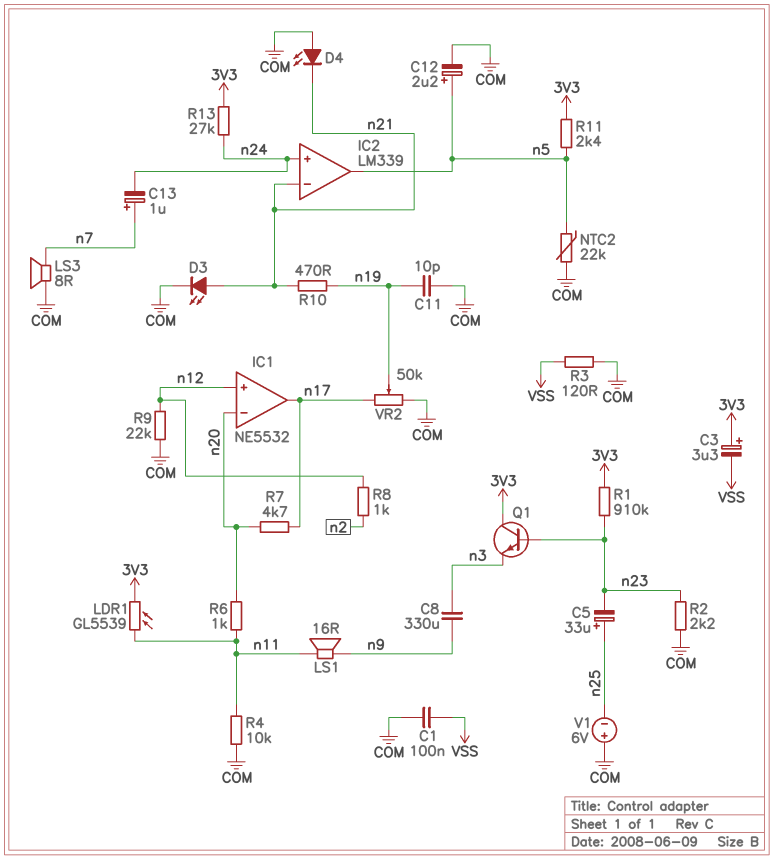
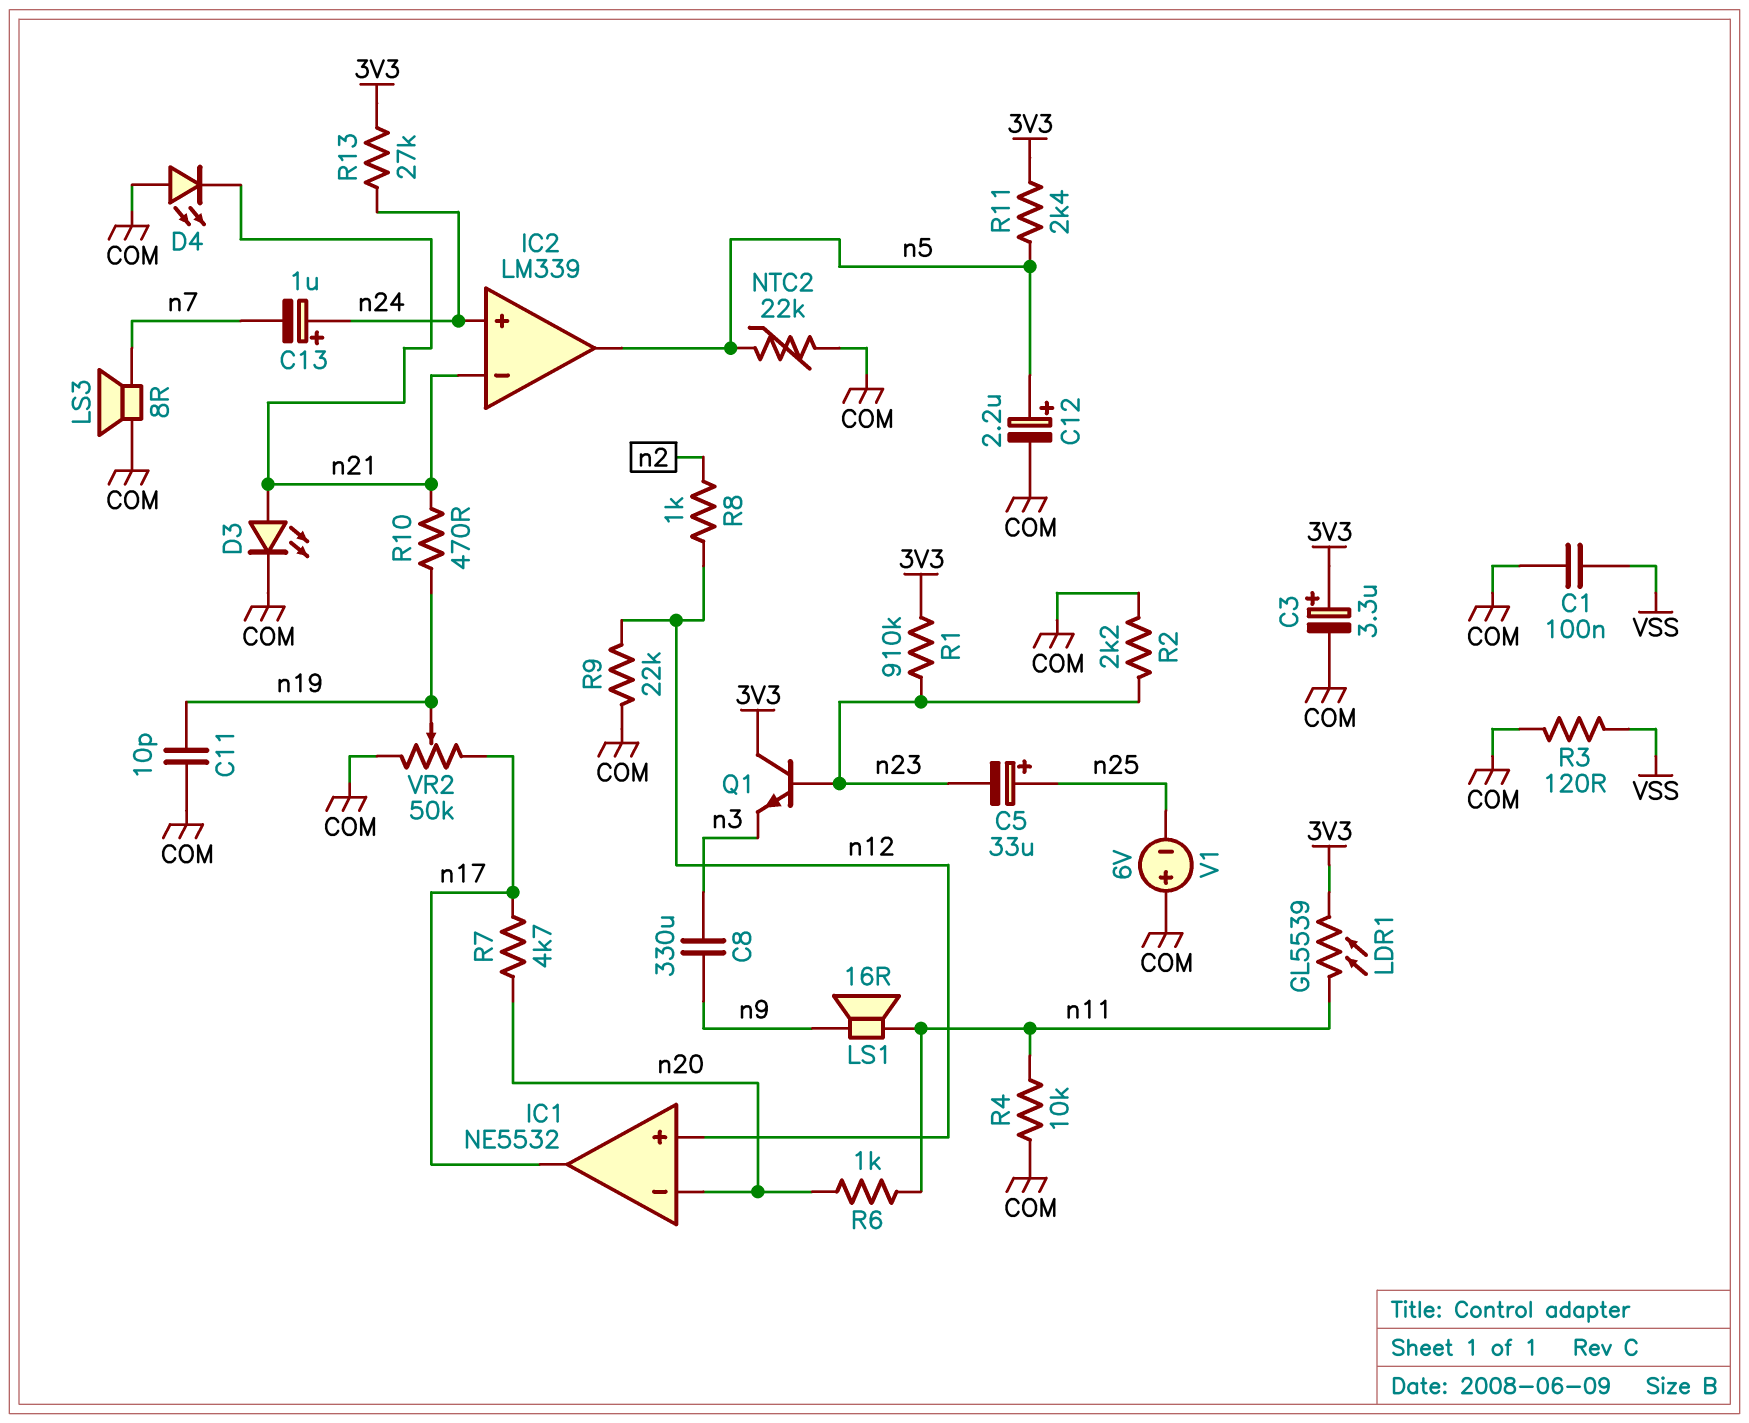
C3: 3.3uF (plus 3V3, minus VSS) -> 3.3uF (plus 3V3, minus COM)
C13: 1uF (plus n7, minus n24) -> 1uF (plus n24, minus n7)

